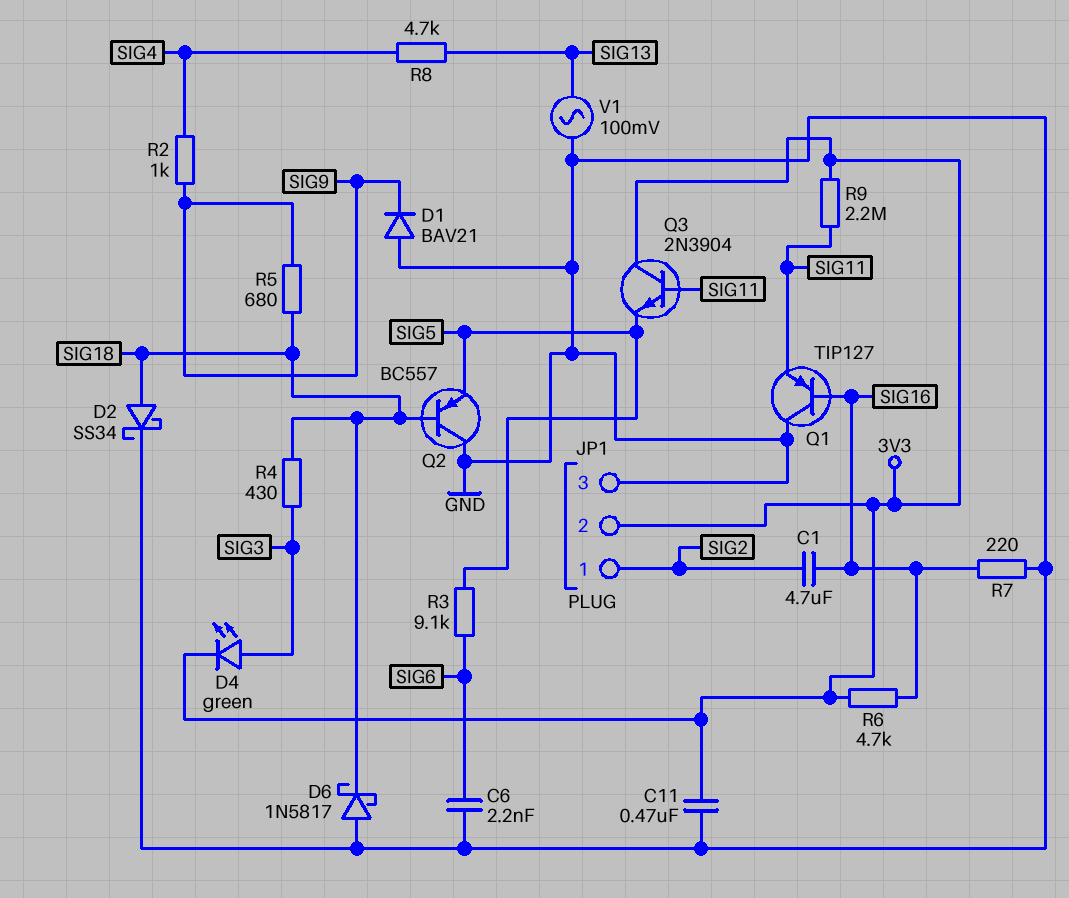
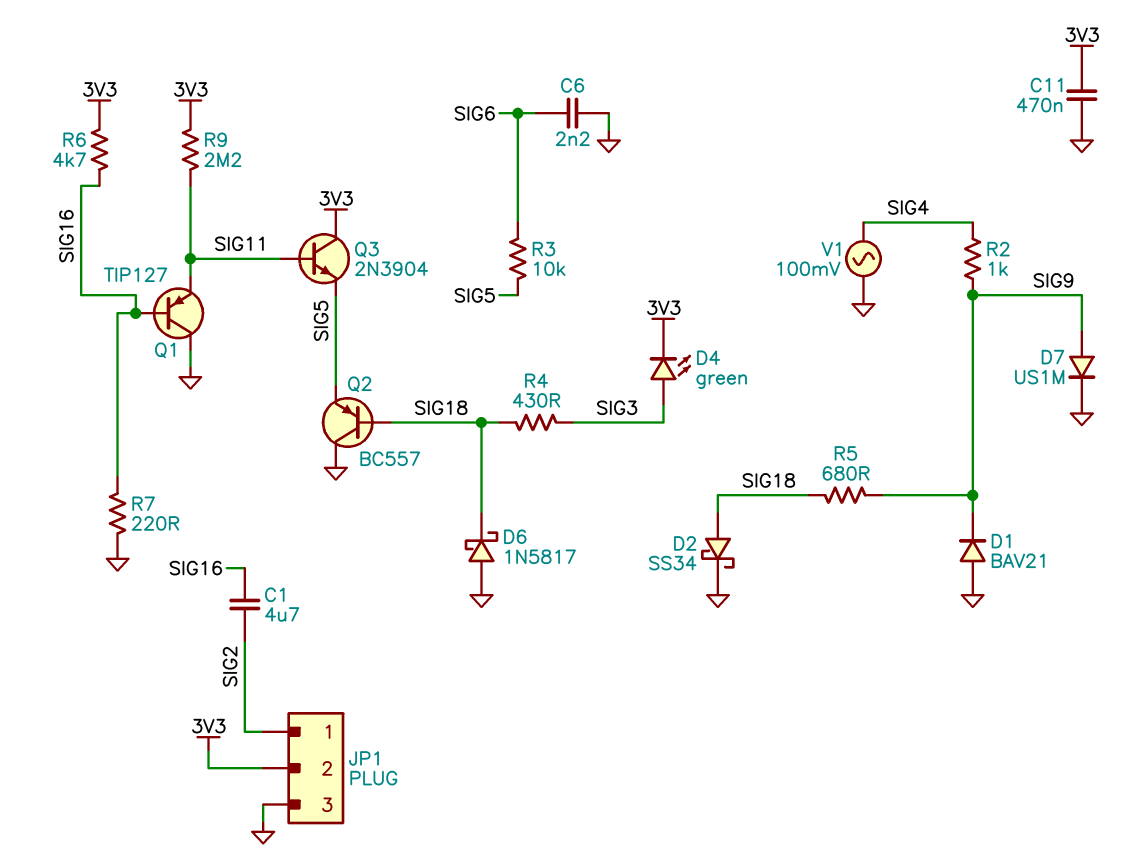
D7: none -> diode US1M (A SIG9, K GND)
R3: 9.1k (SIG5, SIG6) -> 10k (SIG5, SIG6)
R8: 4.7k (SIG4, SIG13) -> none
V1: AC 100mV (GND, SIG13) -> AC 100mV (GND, SIG4)

